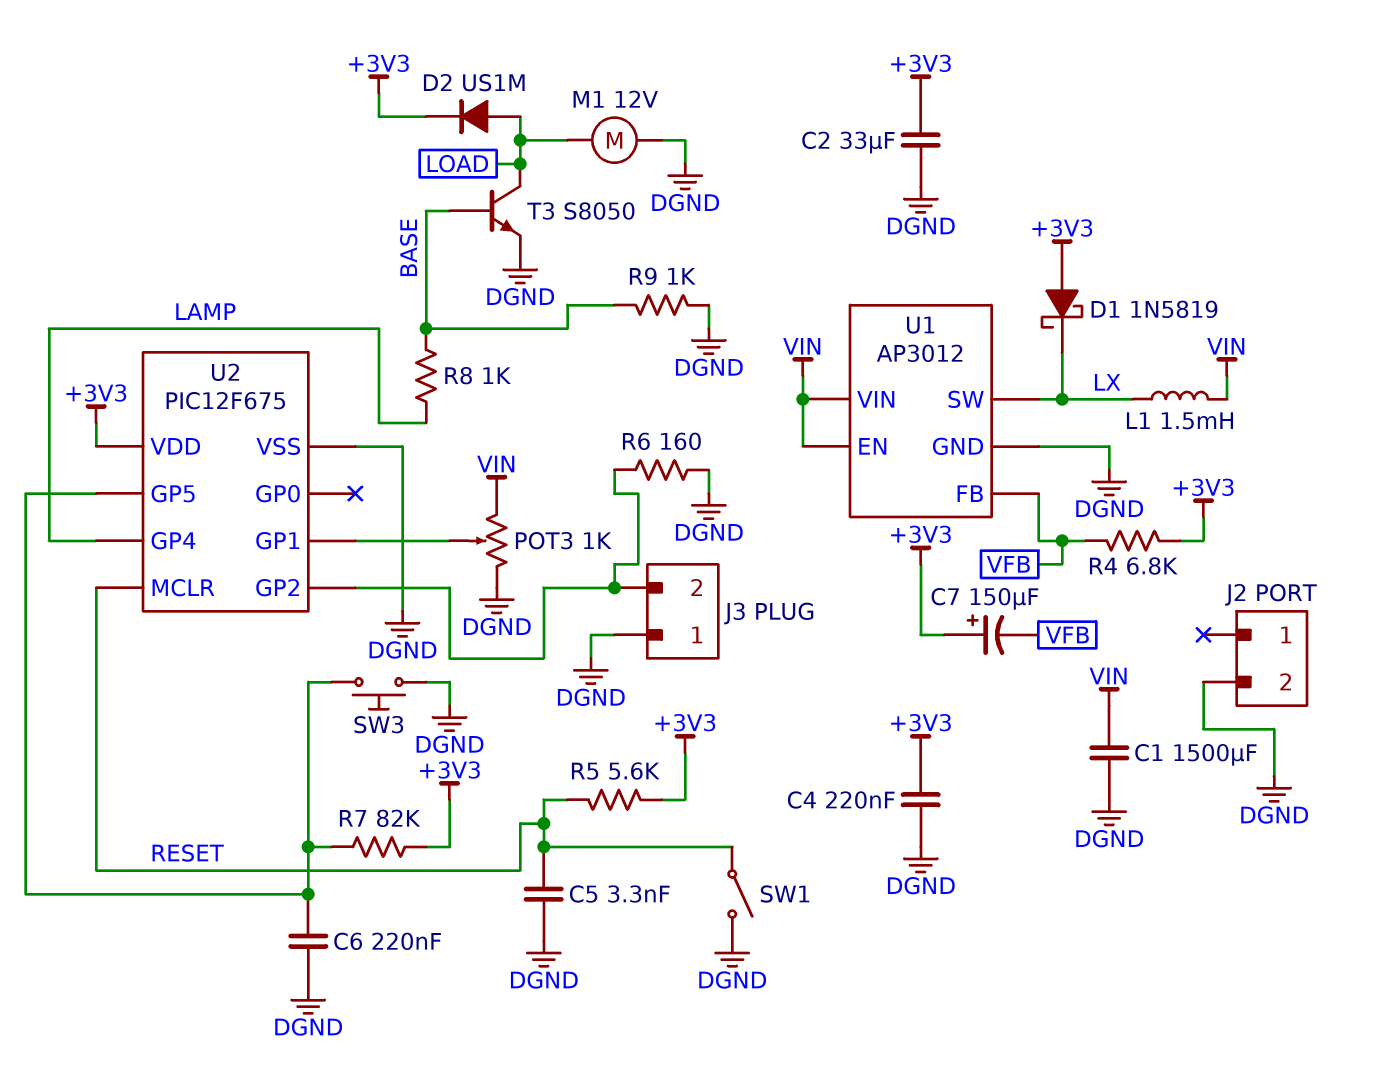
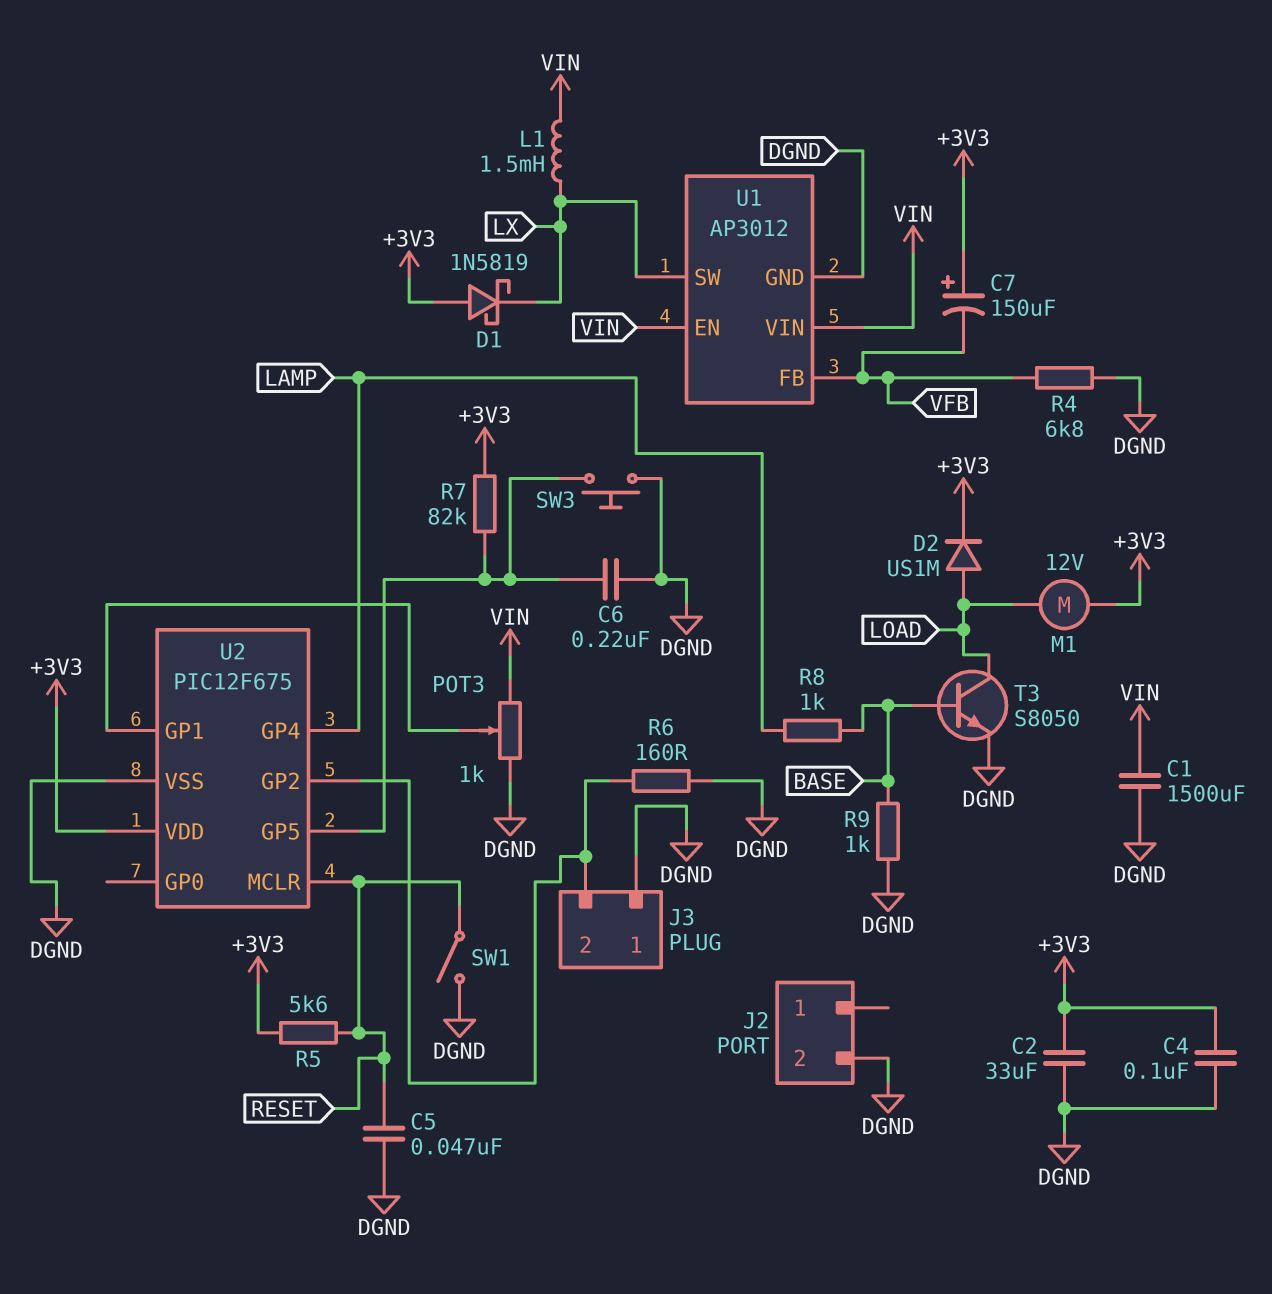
C4: 220nF (+3V3, DGND) -> 100nF (+3V3, DGND)
C5: 3.3nF (DGND, RESET) -> 47nF (DGND, RESET)
M1: motor 12V (DGND, LOAD) -> motor 12V (+3V3, LOAD)
R4: 6.8k (+3V3, VFB) -> 6.8k (DGND, VFB)

